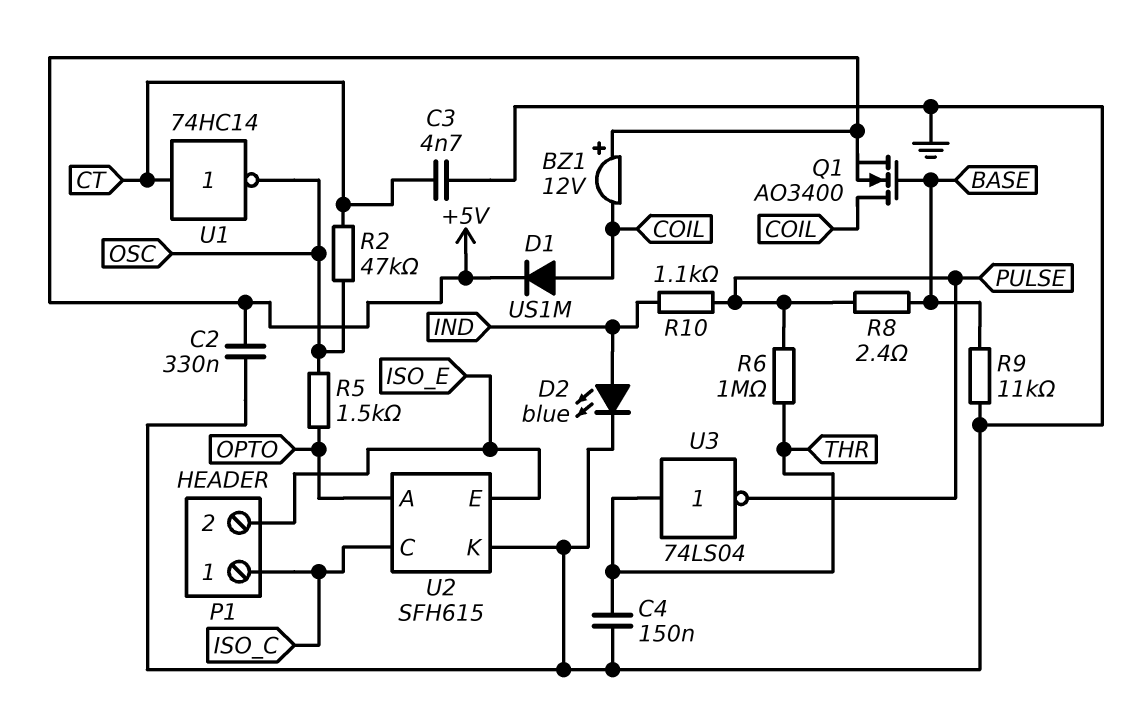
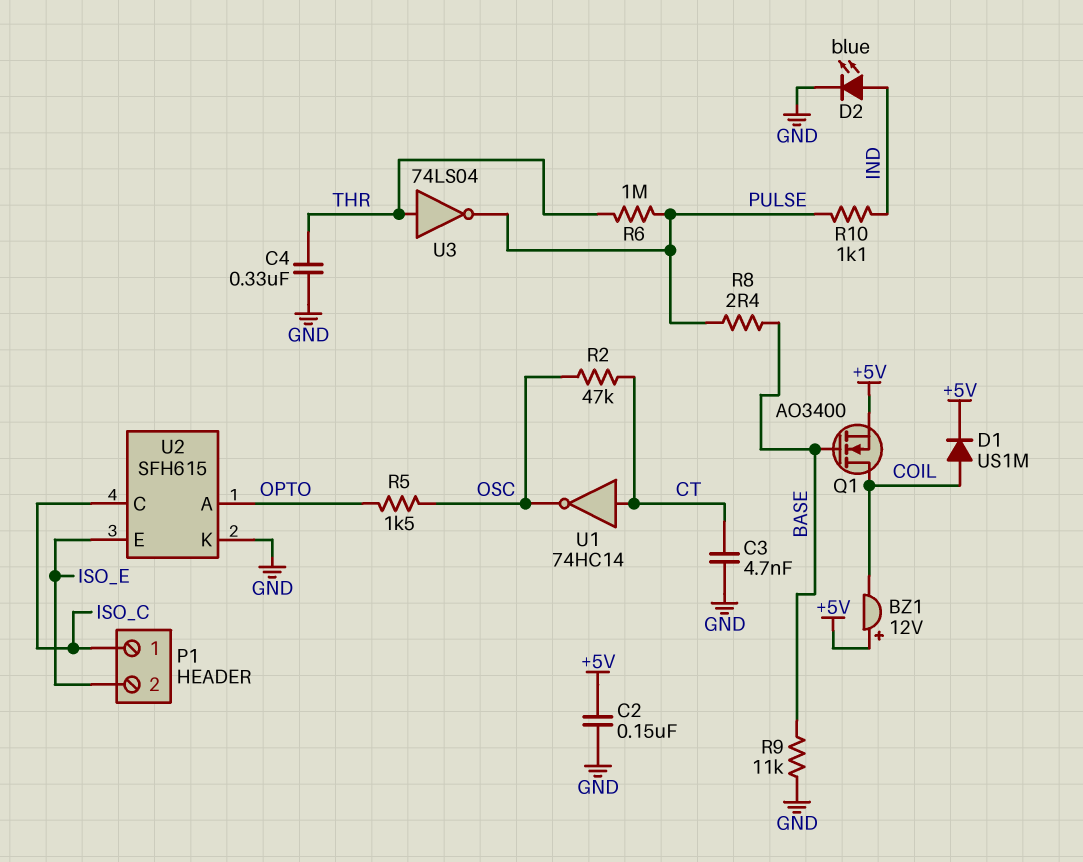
C2: 330nF (+5V, GND) -> 150nF (+5V, GND)
C4: 150nF (GND, THR) -> 330nF (GND, THR)

